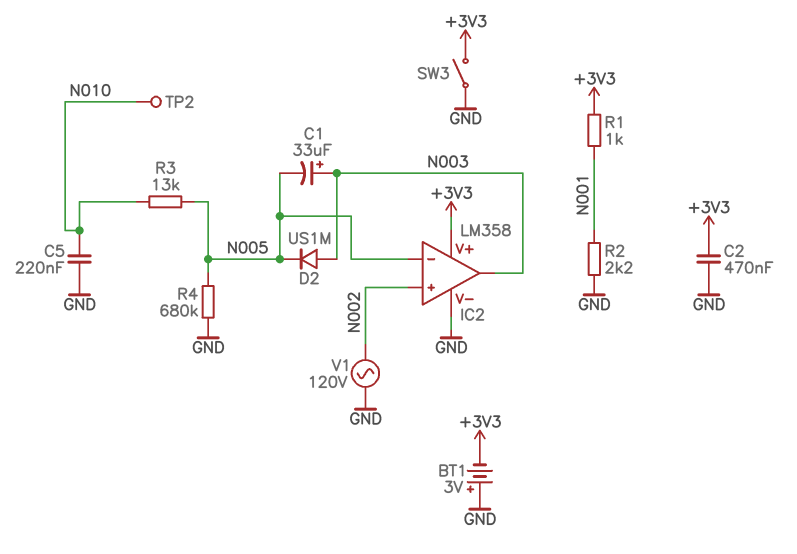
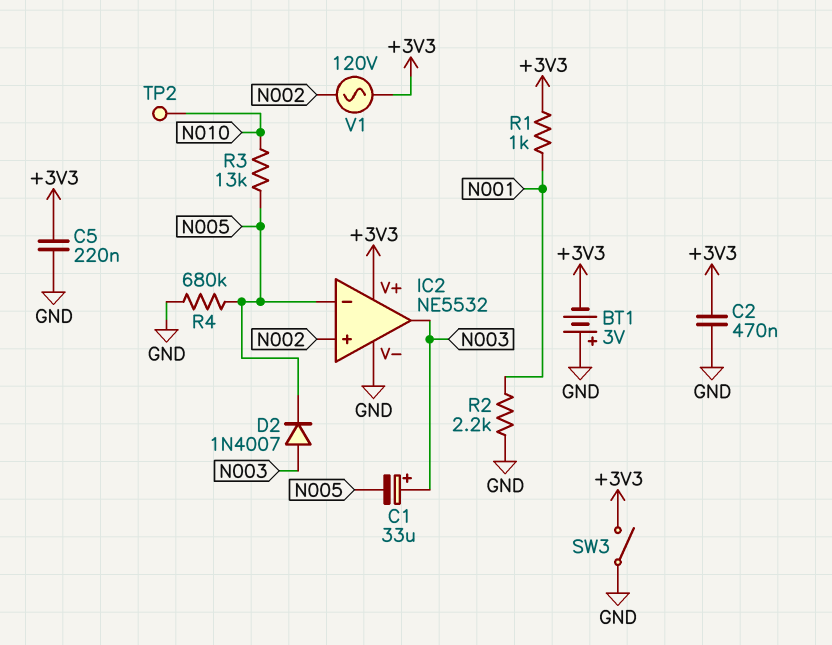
C5: 220nF (GND, N010) -> 220nF (+3V3, GND)
D2: diode US1M (A N003, K N005) -> diode 1N4007 (A N003, K N005)
IC2: LM358 -> NE5532
V1: AC 120V (GND, N002) -> AC 120V (+3V3, N002)

